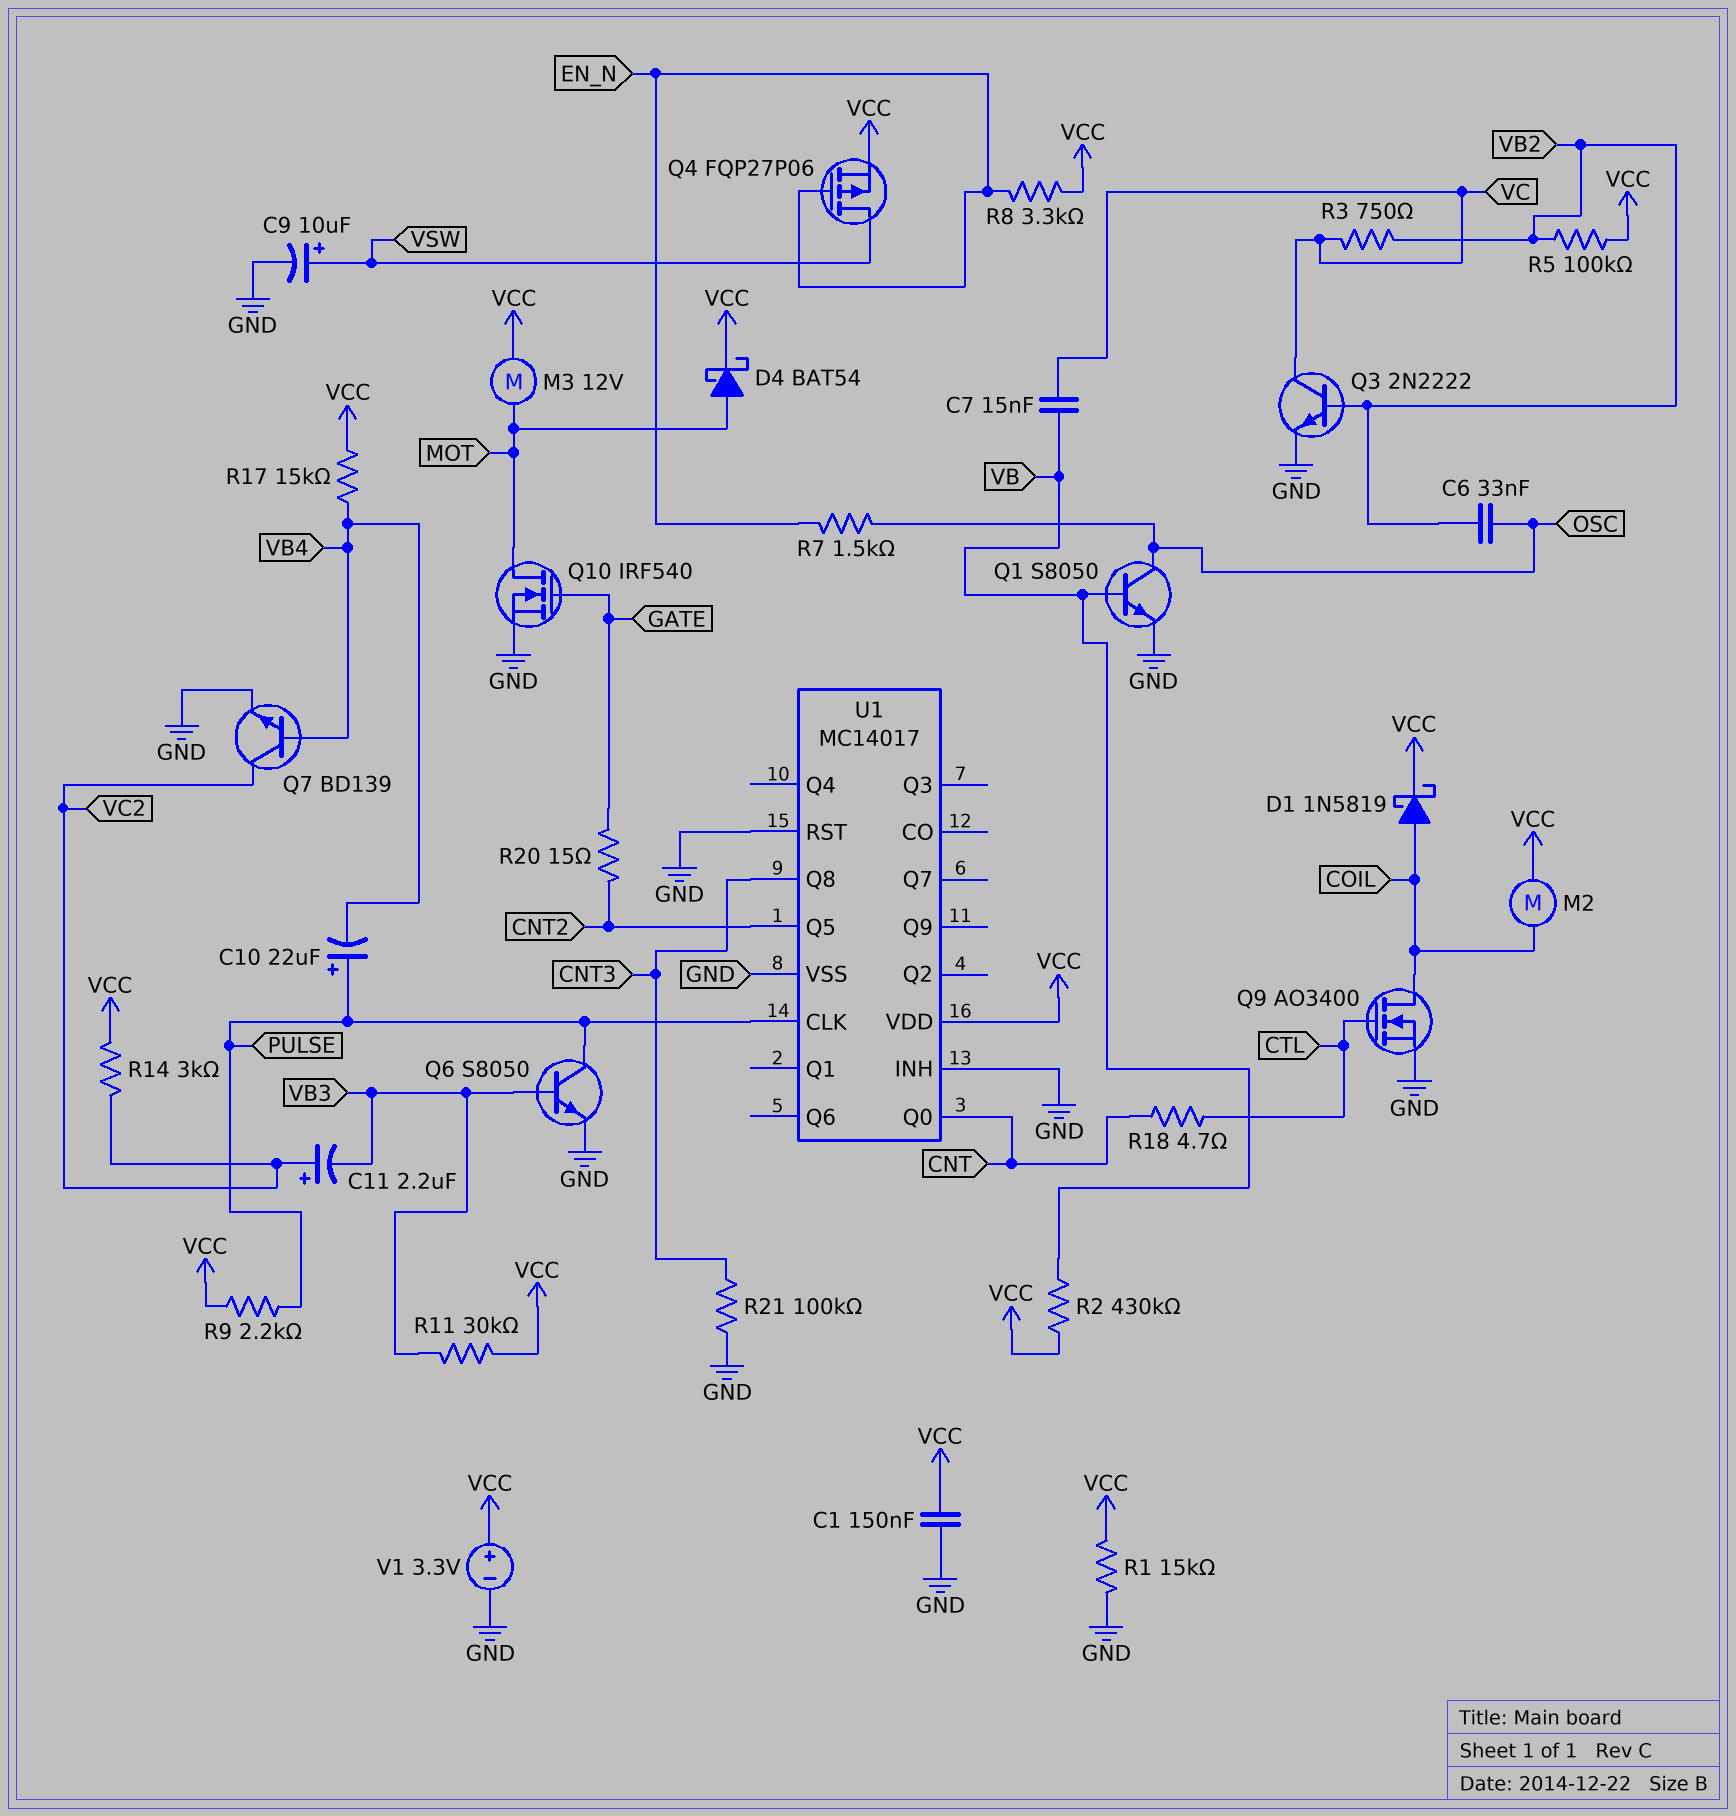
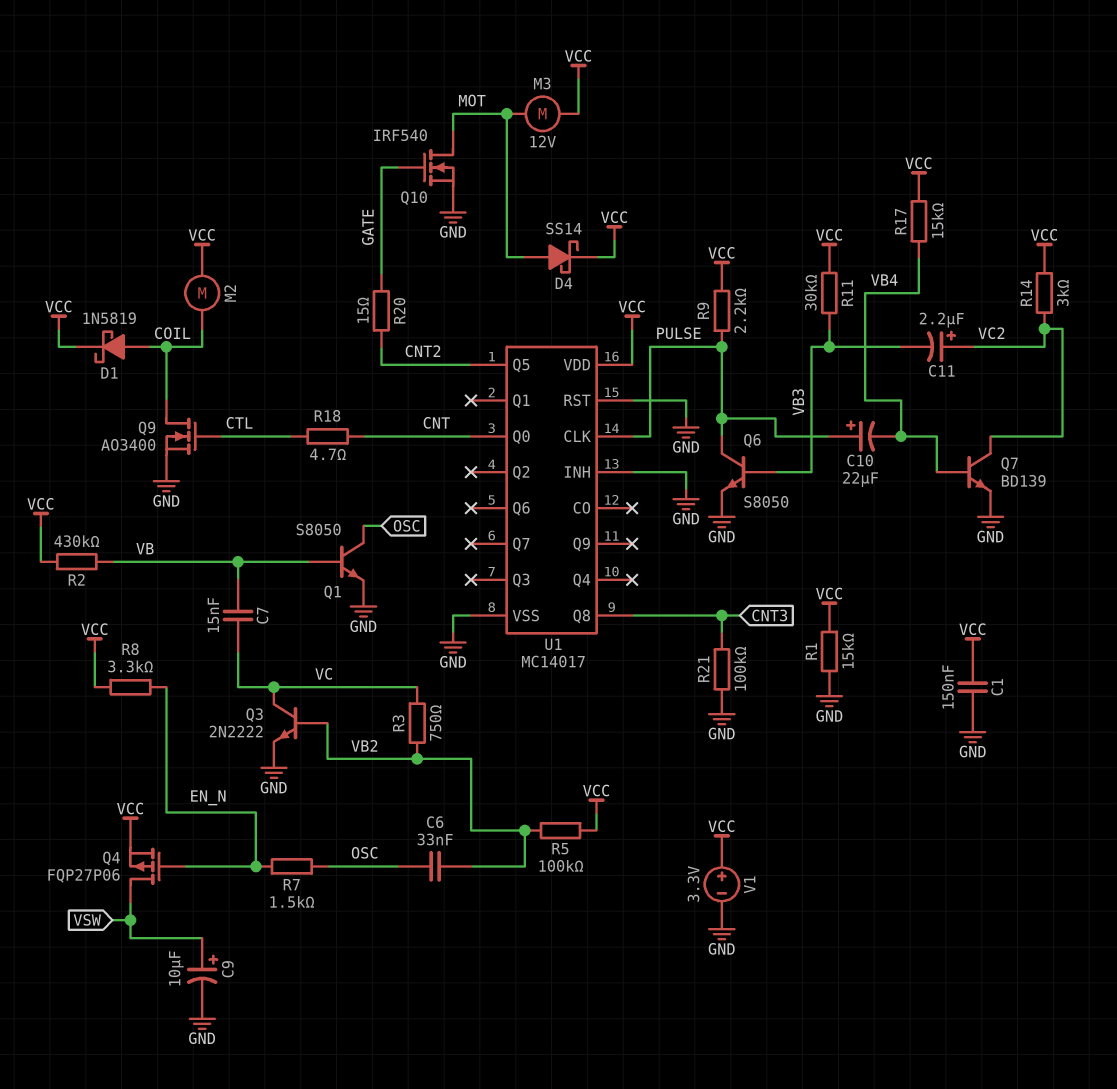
D4: schottky BAT54 (A MOT, K VCC) -> schottky SS14 (A MOT, K VCC)

